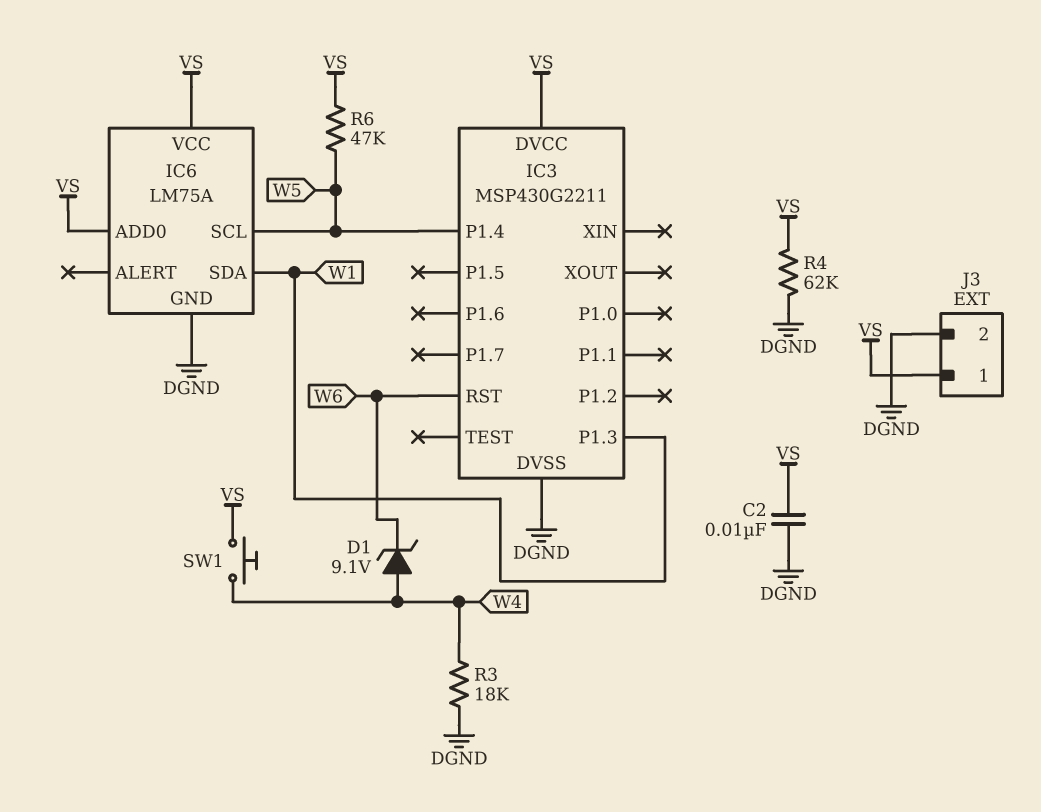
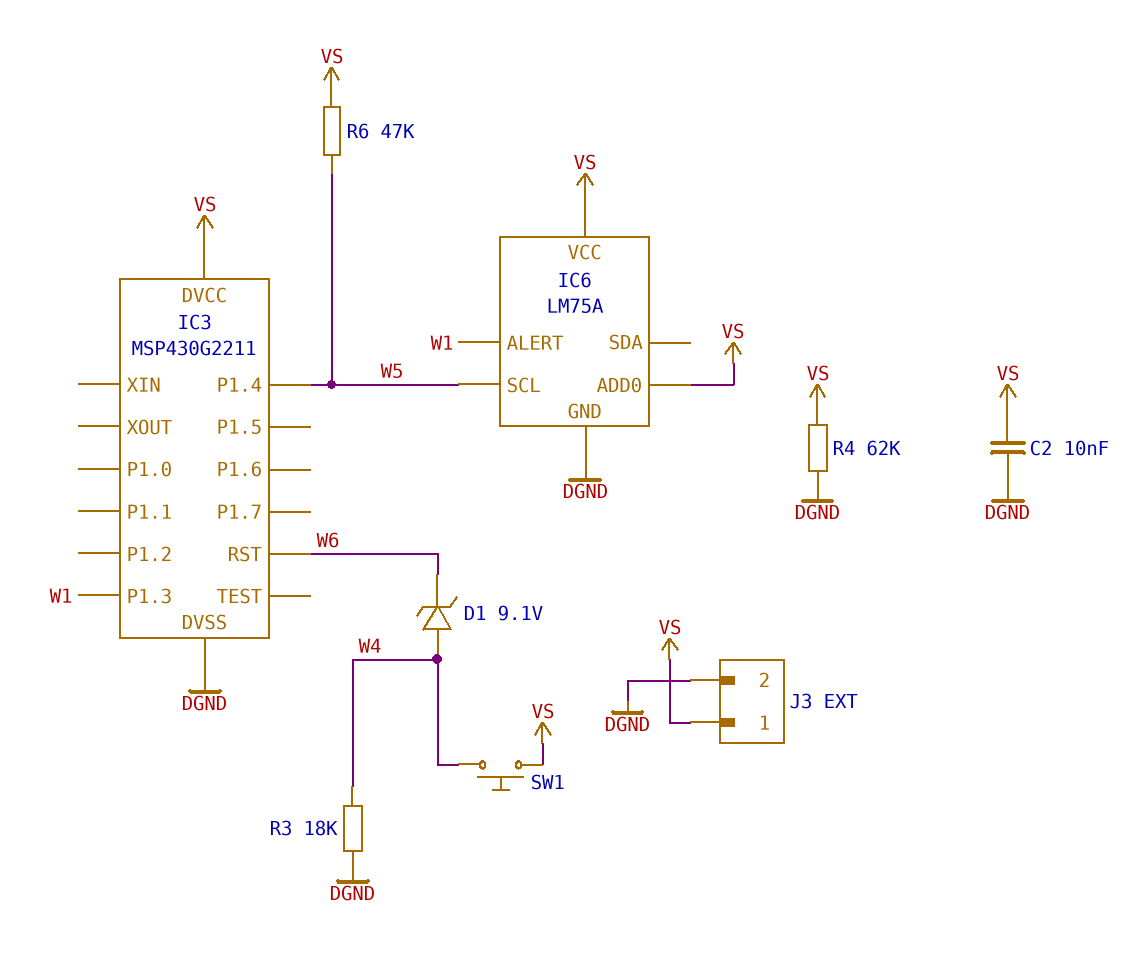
IC6 pin ALERT: none -> W1
IC6 pin SDA: W1 -> none

